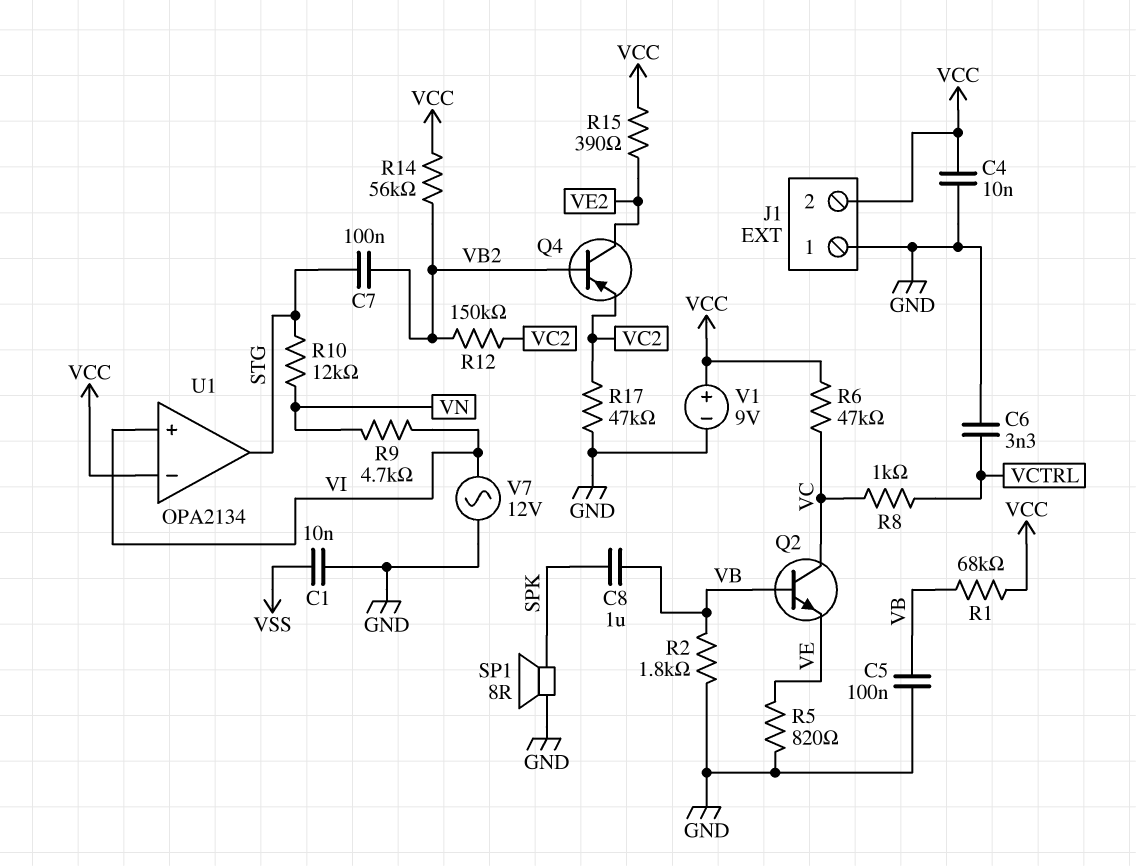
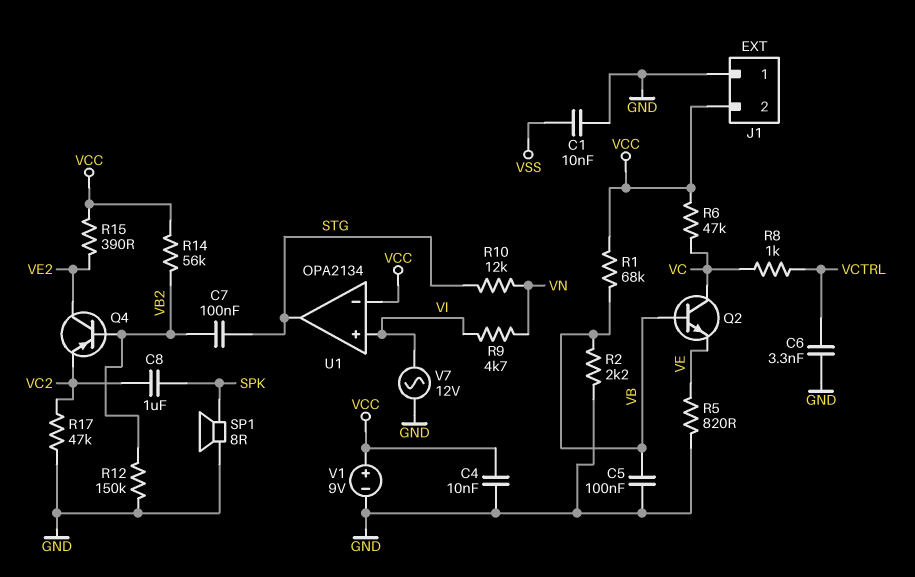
C8: 1uF (SPK, VB) -> 1uF (SPK, VC2)
R2: 1.8k (GND, VB) -> 2.2k (GND, VB)
R12: 150k (VB2, VC2) -> 150k (GND, VB2)

